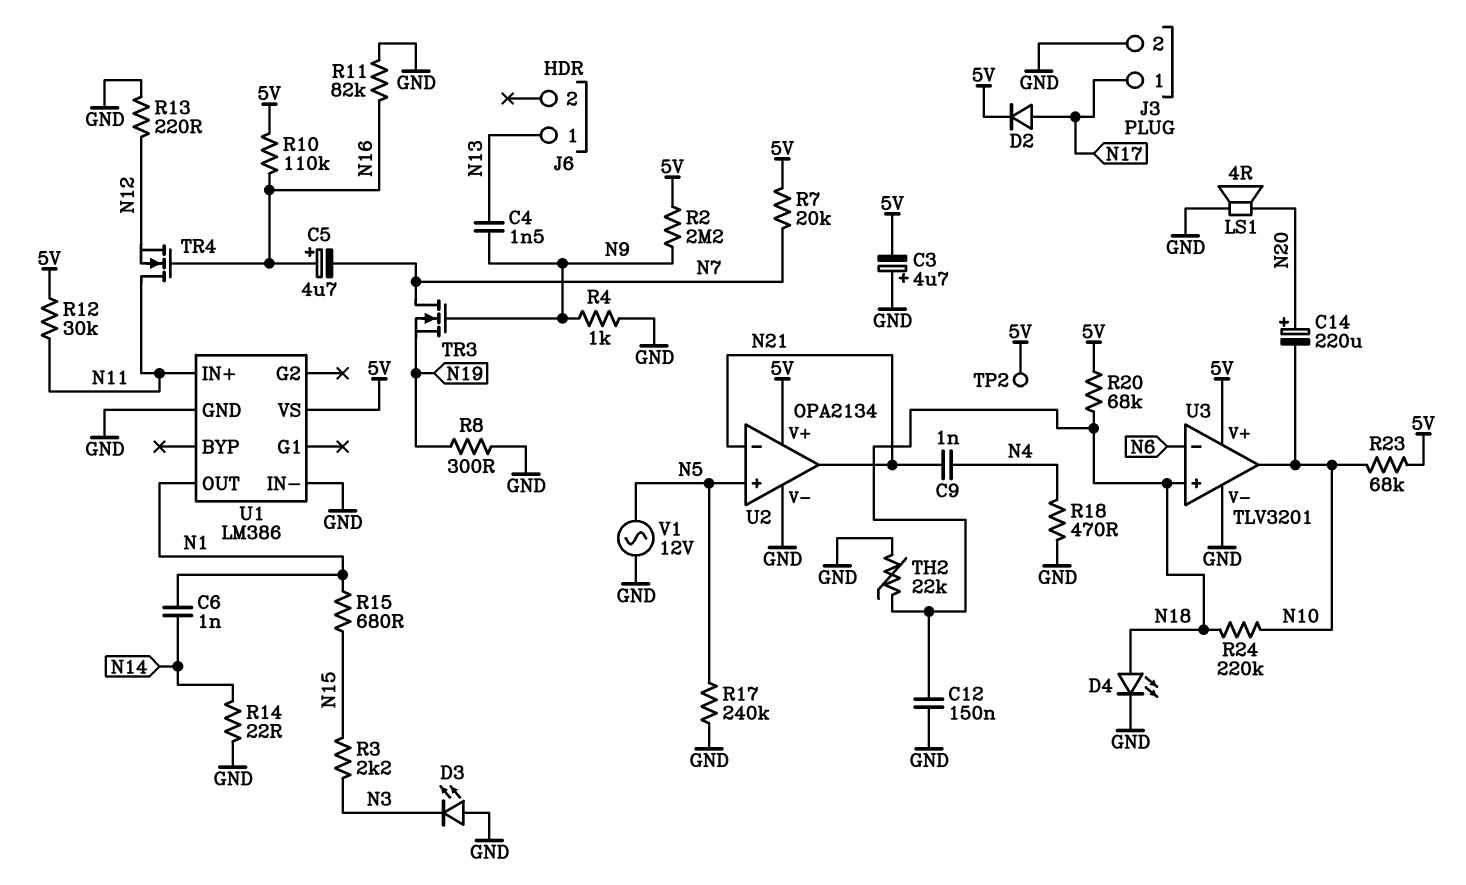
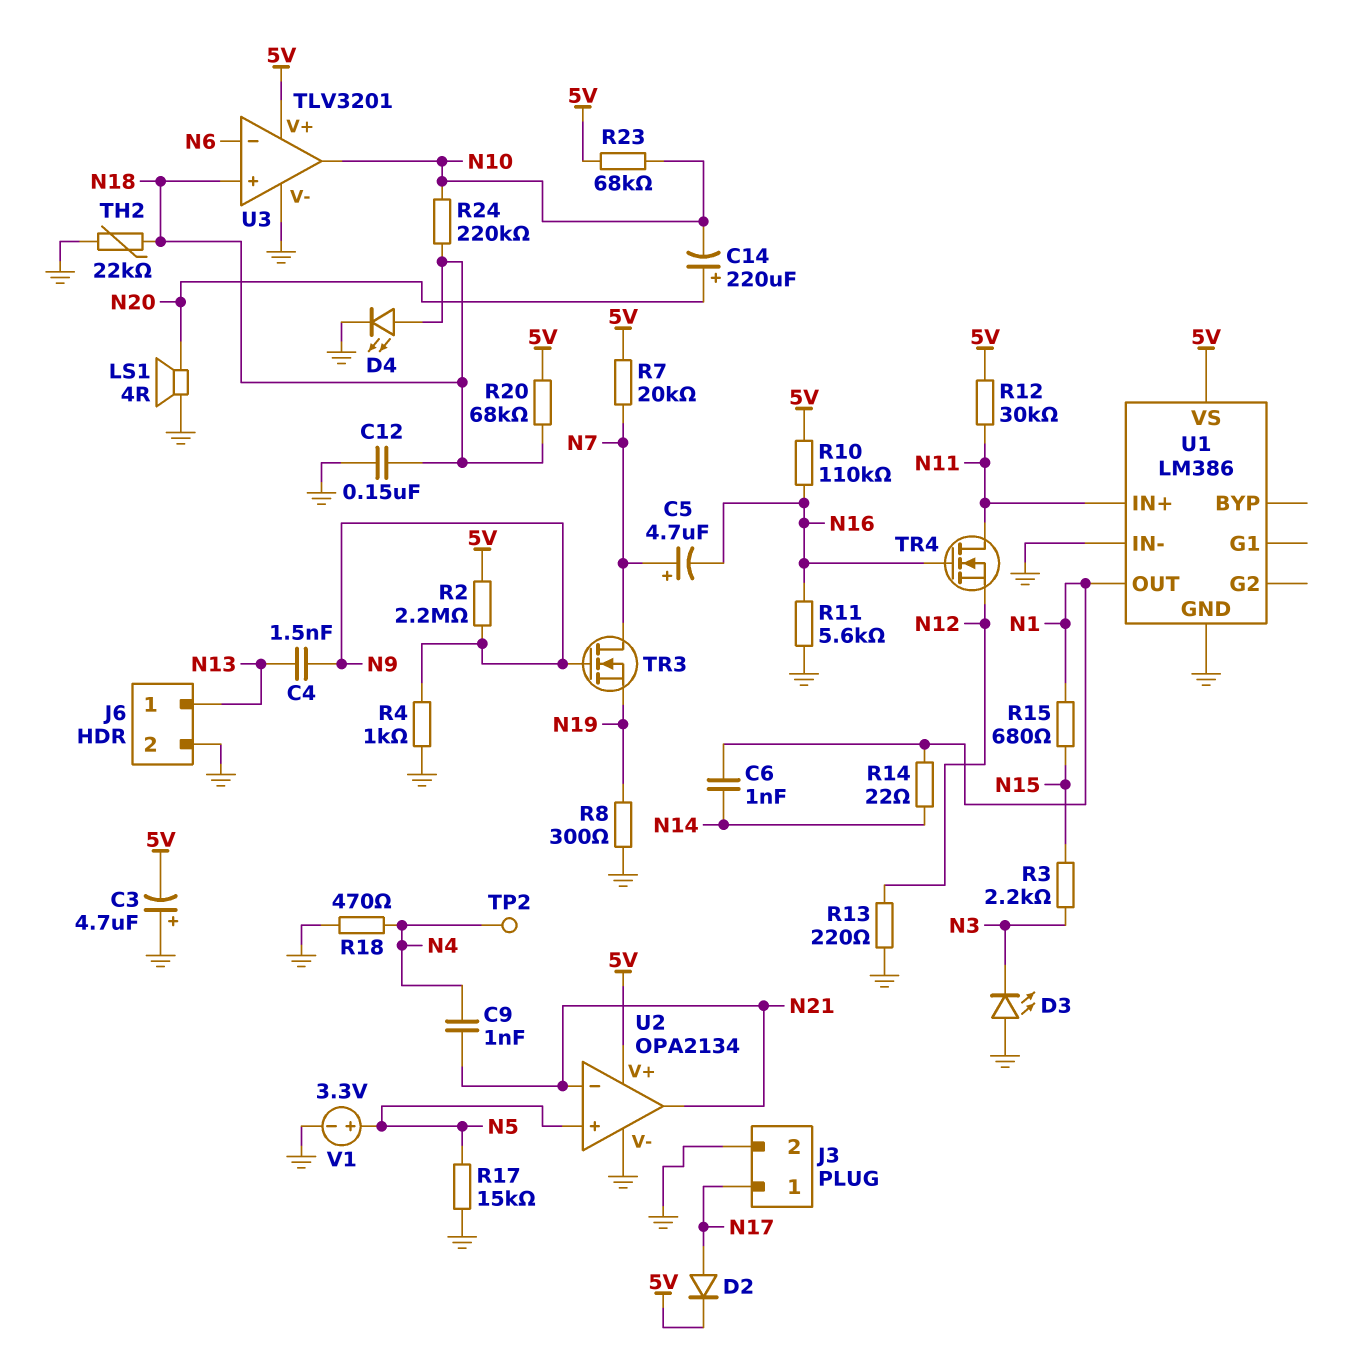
C5: 4.7uF (plus N16, minus N7) -> 4.7uF (plus N7, minus N16)
J6 pin 2: none -> GND
R11: 82k (GND, N16) -> 5.6k (GND, N16)
R14: 22 (GND, N14) -> 22 (N1, N14)
R17: 240k (GND, N5) -> 15k (GND, N5)
TP2: test point (5V) -> test point (N4)
V1: AC 12V (GND, N5) -> 3.3V (plus N5, minus GND)

